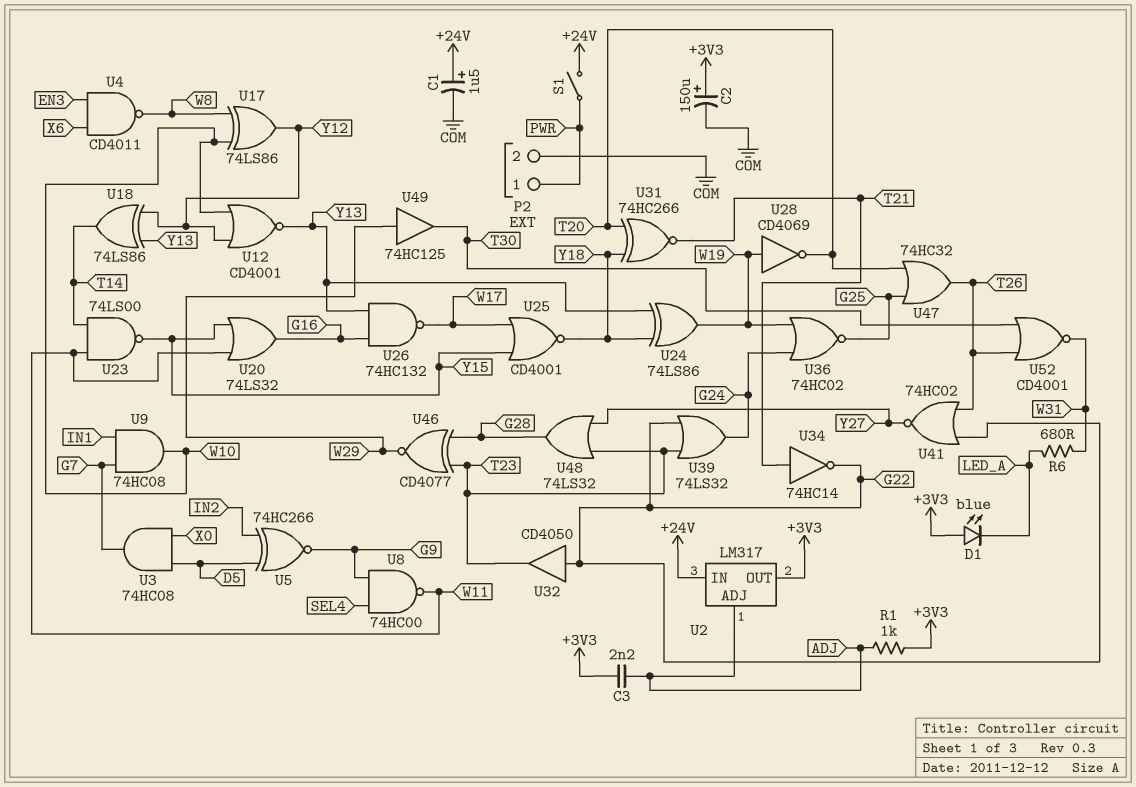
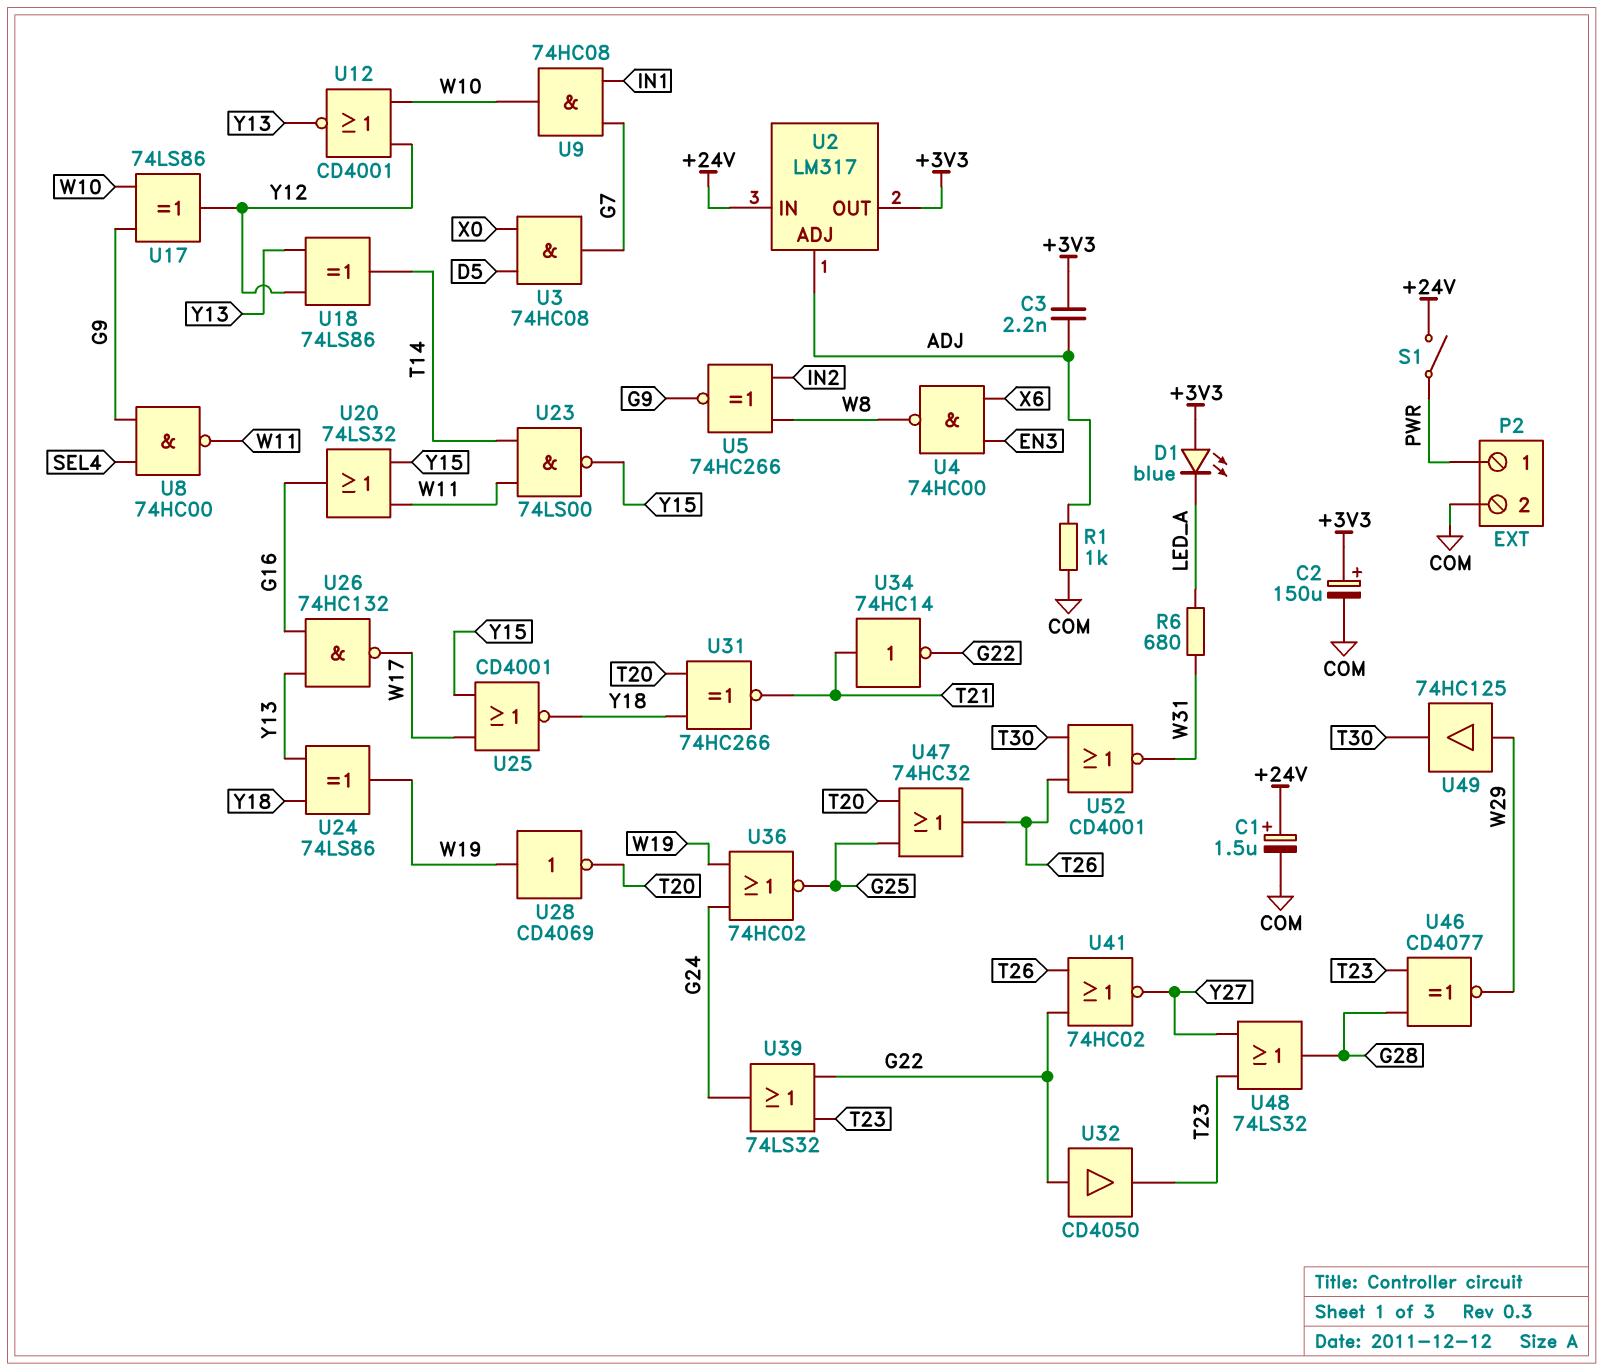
R1: 1k (+3V3, ADJ) -> 1k (ADJ, COM)
U4: NAND CD4011 (in EN3, in X6, out W8) -> NAND 74HC00 (in EN3, in X6, out W8)
U5: XNOR 74HC266 (in D5, in IN2, out G9) -> XNOR 74HC266 (in IN2, in W8, out G9)
U17: XOR 74LS86 (in W8, in W10, out Y12) -> XOR 74LS86 (in G9, in W10, out Y12)

